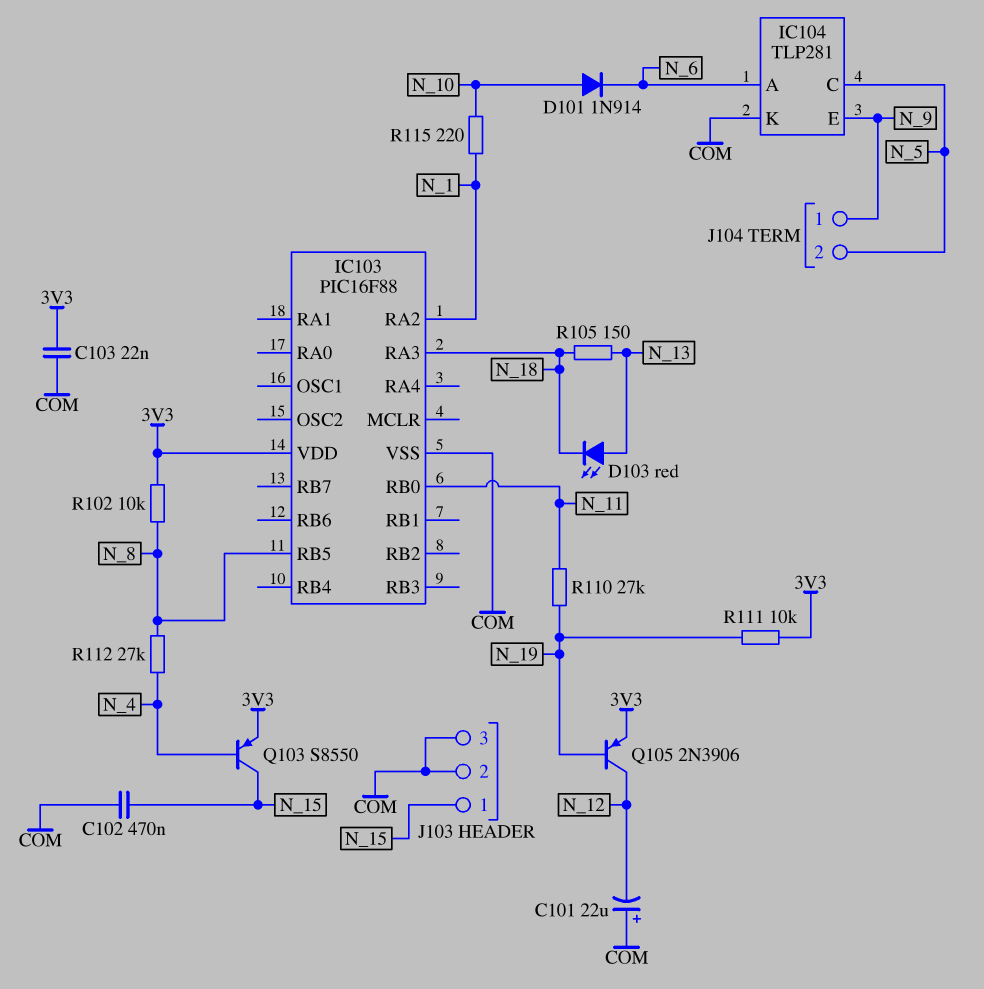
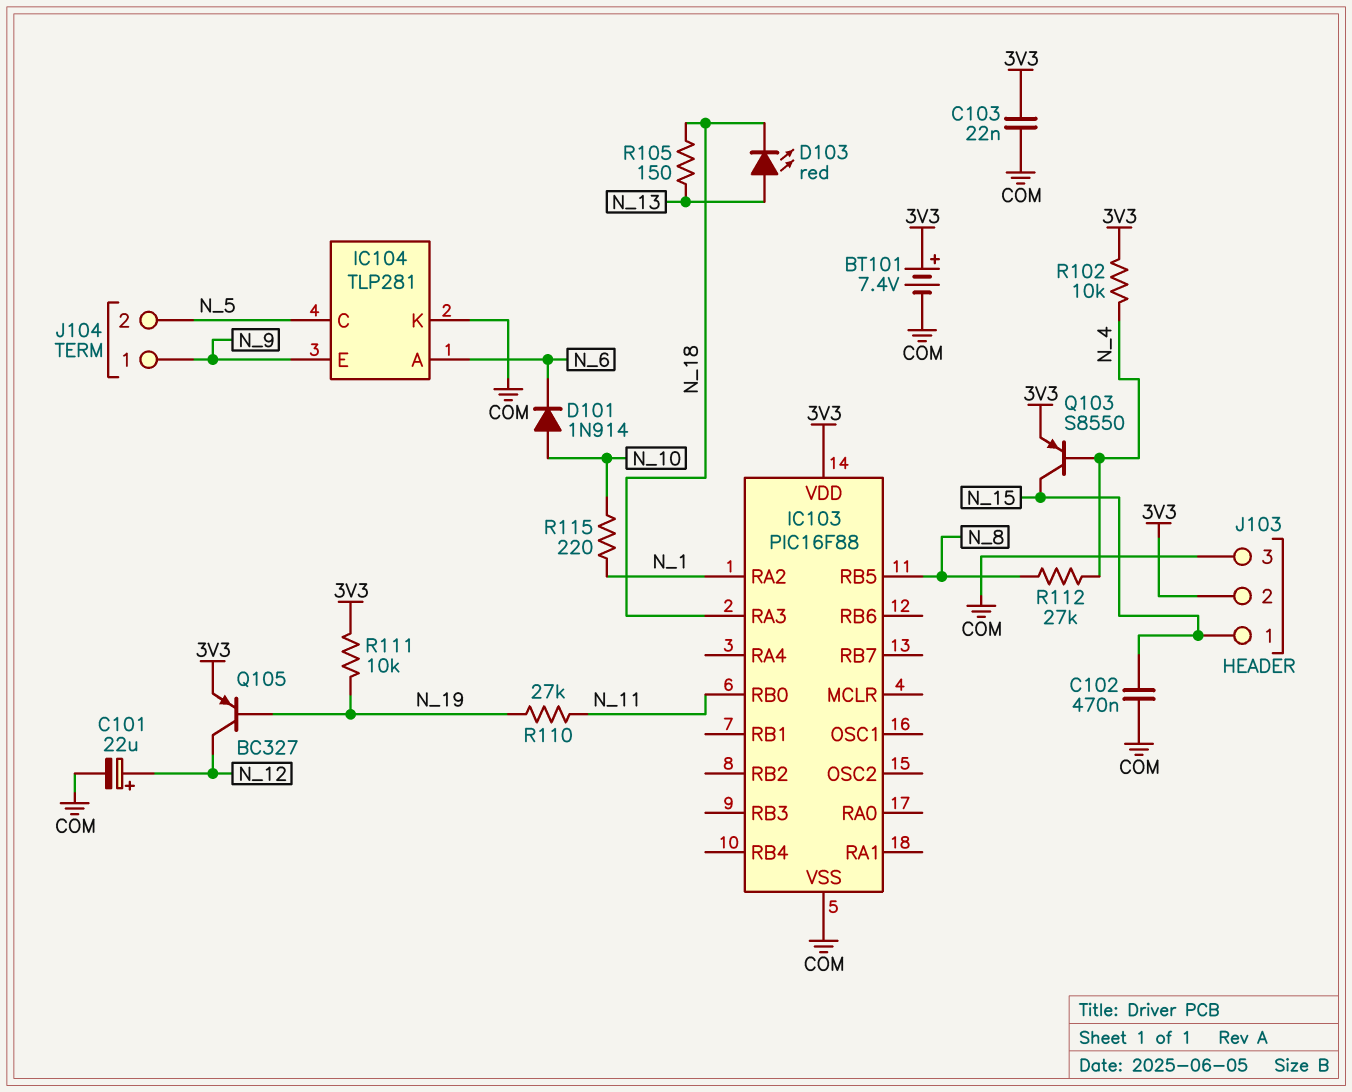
BT101: none -> 7.4V (plus 3V3, minus COM)
C101: 22uF (plus COM, minus N_12) -> 22uF (plus N_12, minus COM)
J103 pin 2: COM -> 3V3
Q105: PNP 2N3906 (B N_19, C N_12, E 3V3) -> PNP BC327 (B N_19, C N_12, E 3V3)
R102: 10k (3V3, N_8) -> 10k (3V3, N_4)

